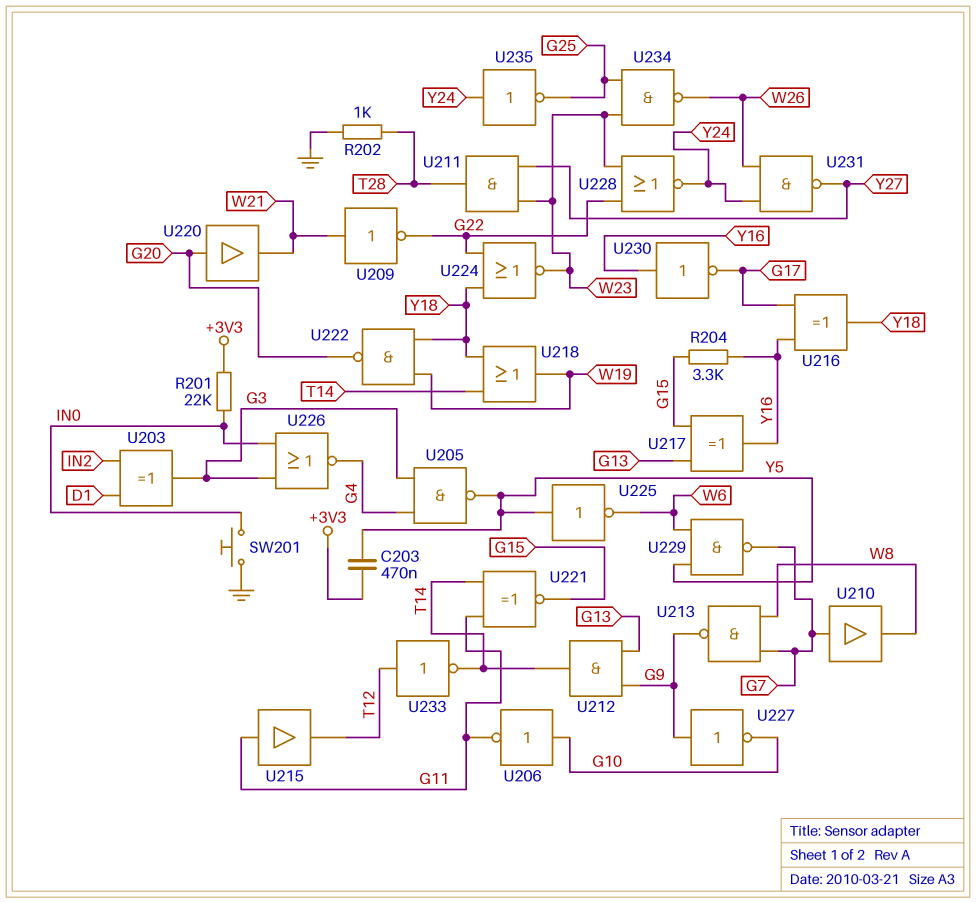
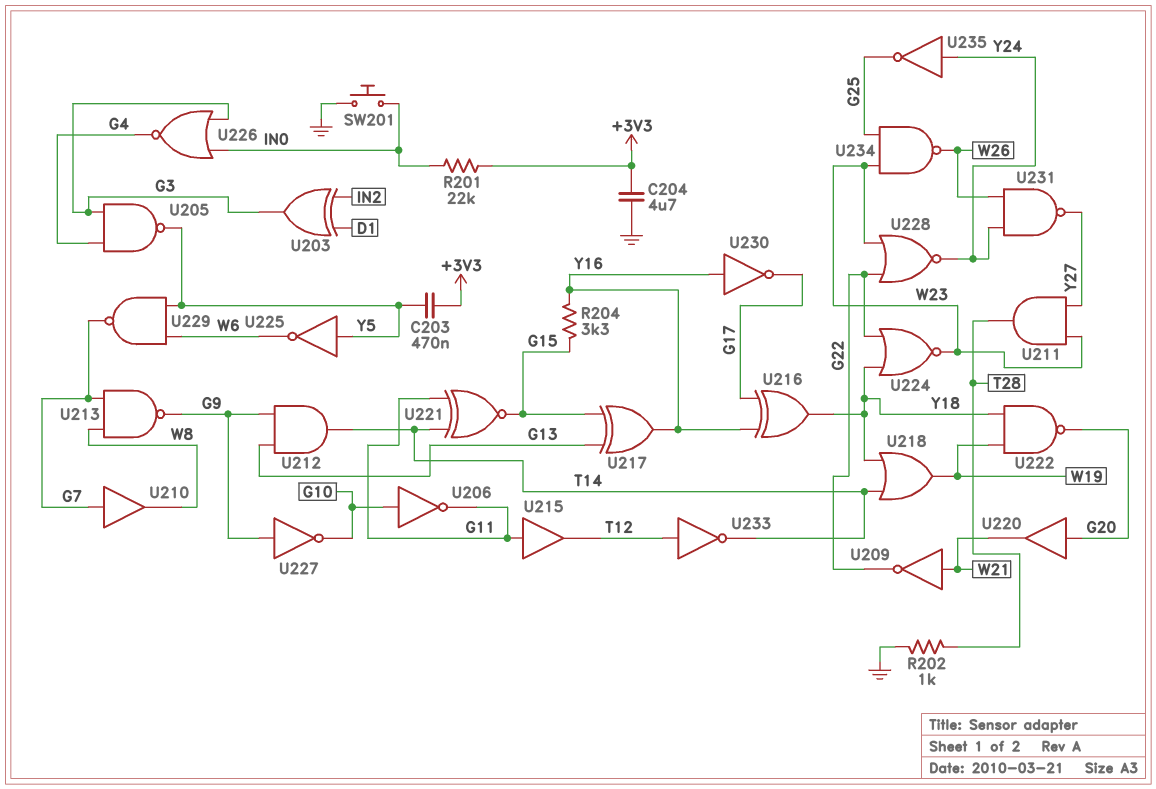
C204: none -> 4.7uF (+3V3, GND)

